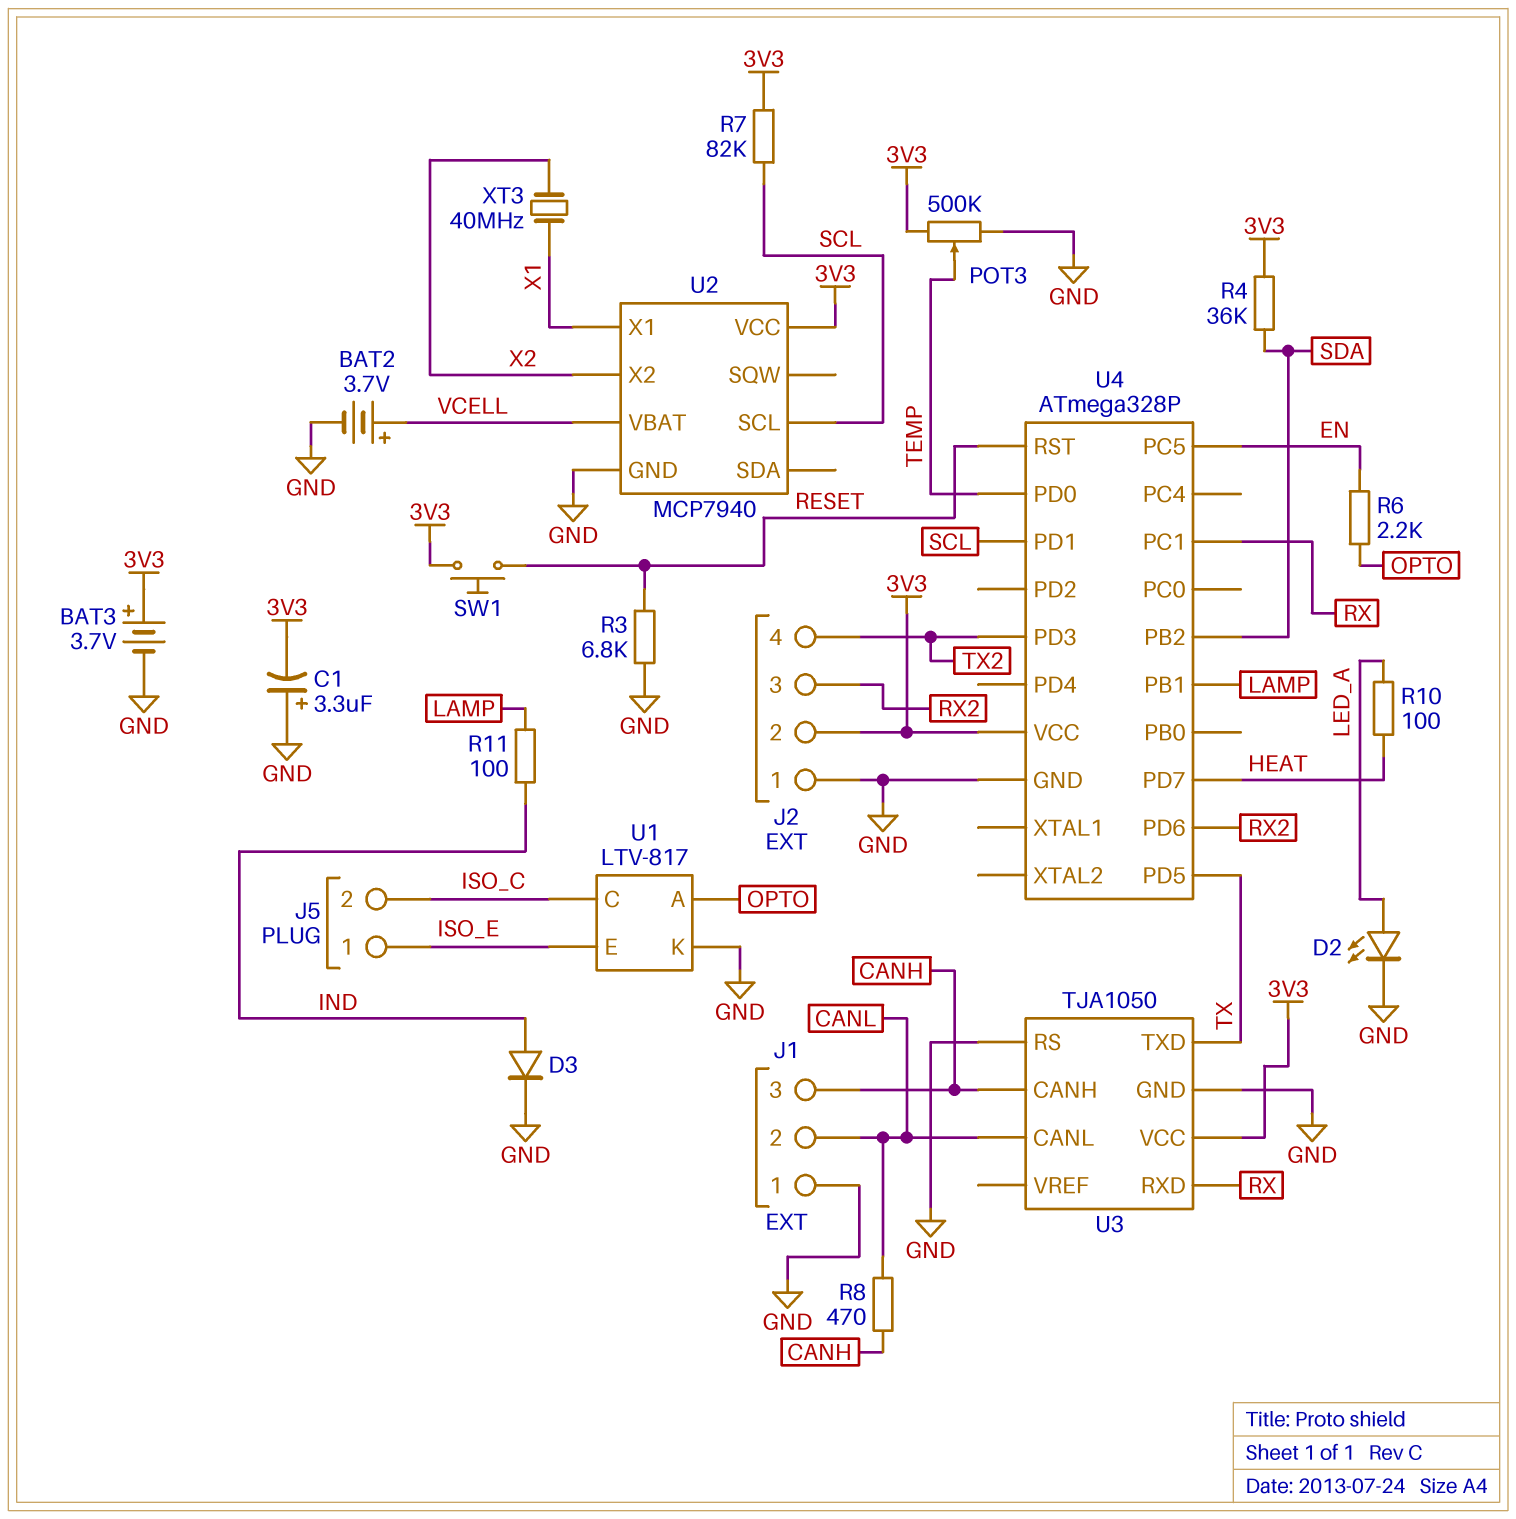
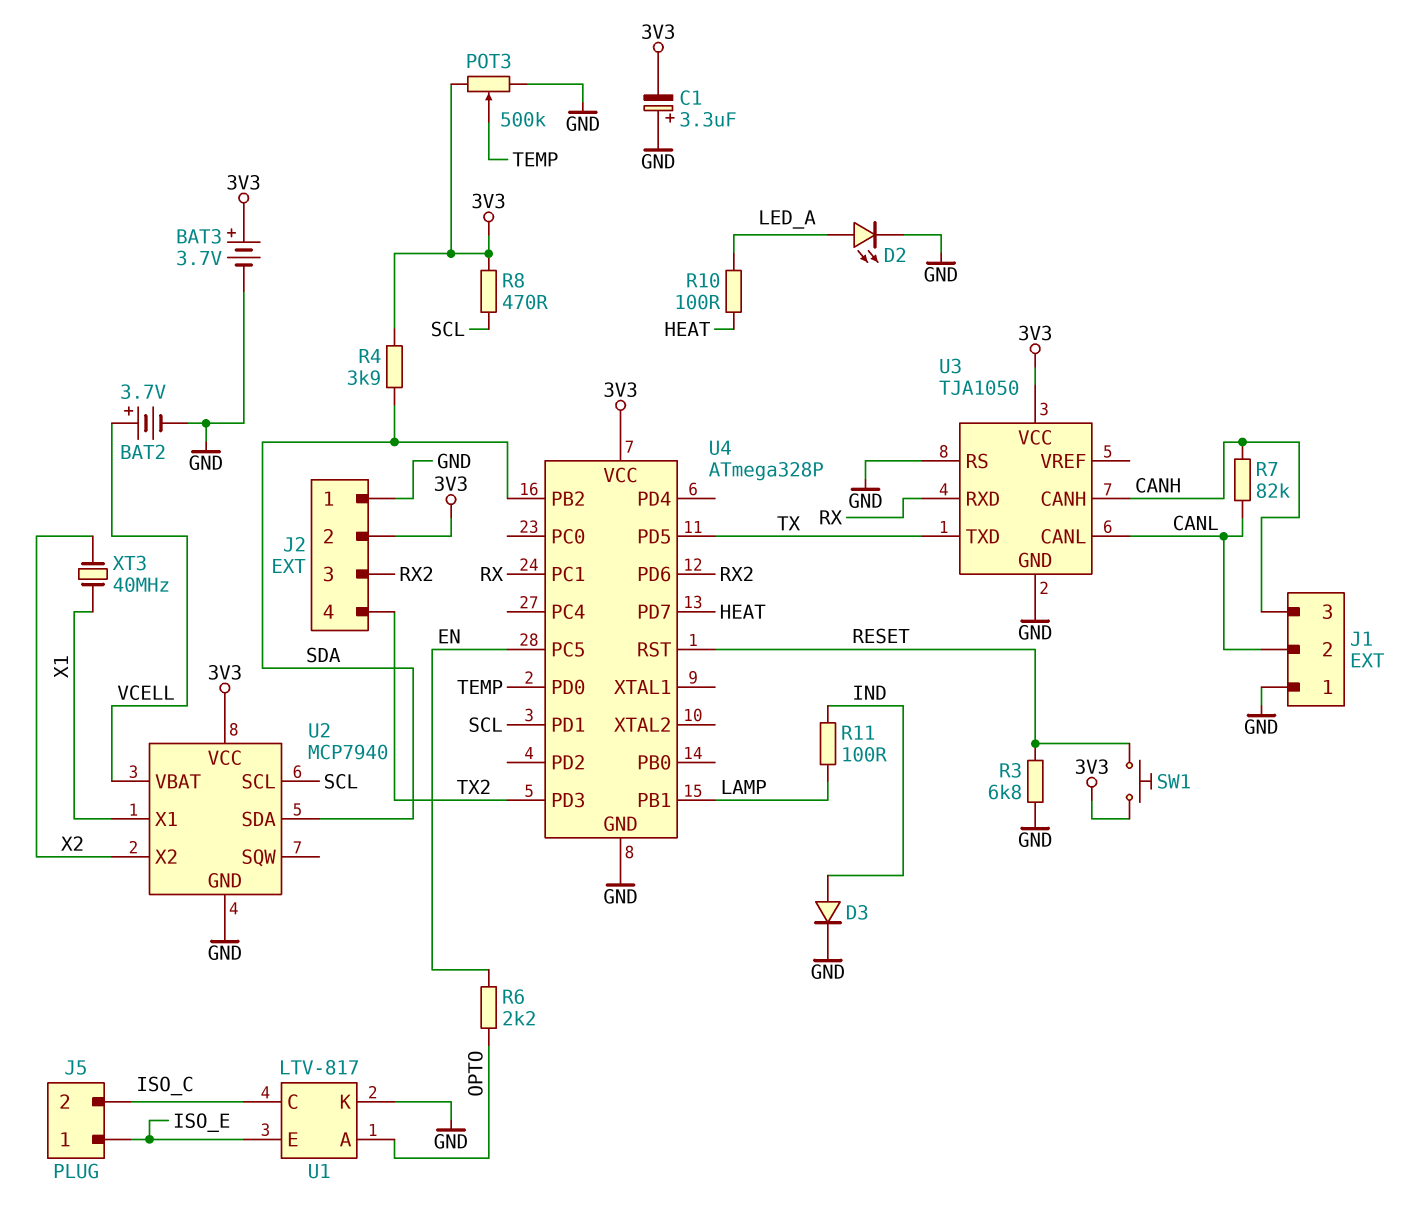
R4: 36k (3V3, SDA) -> 3.9k (3V3, SDA)
R7: 82k (3V3, SCL) -> 82k (CANH, CANL)
R8: 470 (CANH, CANL) -> 470 (3V3, SCL)
U2 pin SDA: none -> SDA

